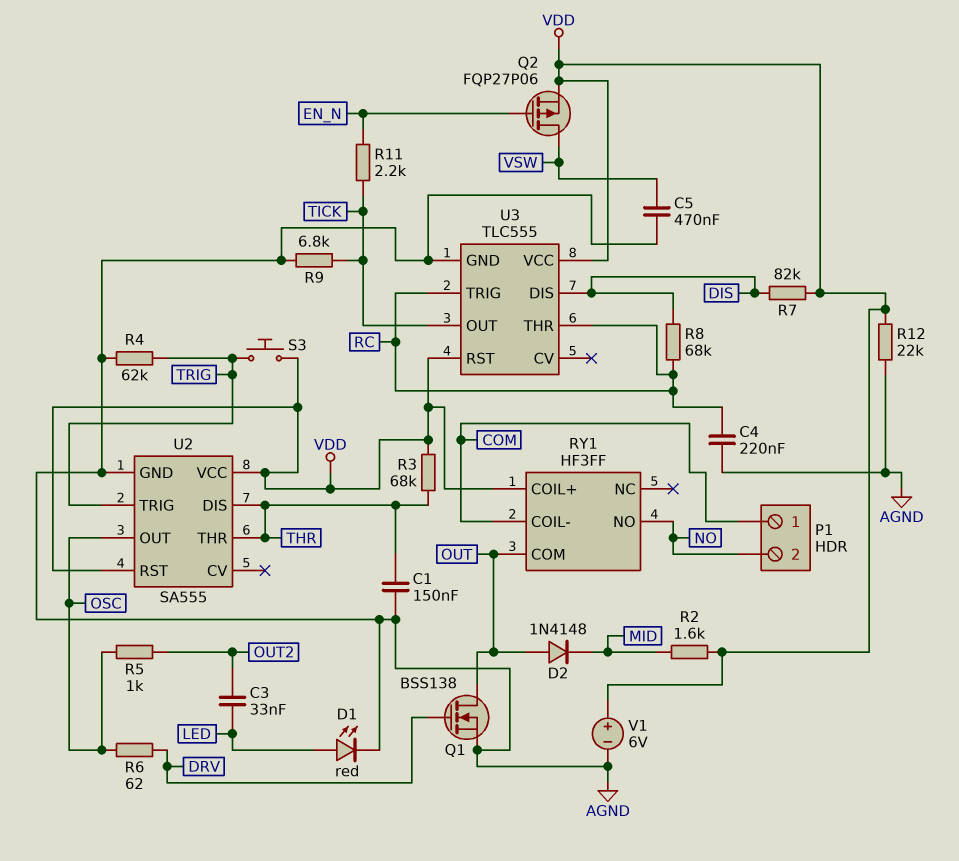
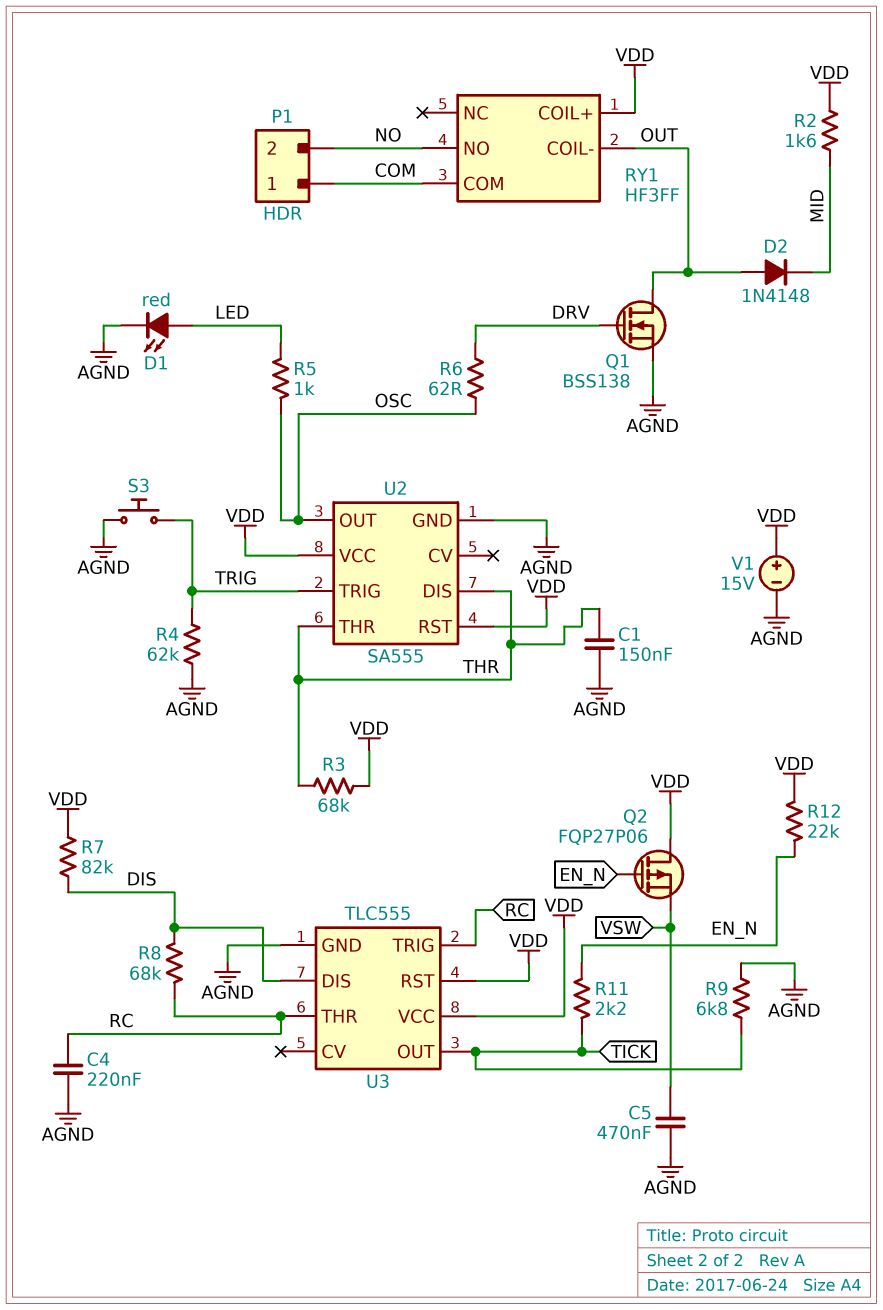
C3: 33nF (LED, OUT2) -> none
Q2: PMOS FQP27P06 (G EN_N, D VSW, S VDD) -> PMOS FQP27P06 (G EN_N, D VDD, S VSW)
R5: 1k (OSC, OUT2) -> 1k (LED, OSC)
R12: 22k (AGND, VDD) -> 22k (EN_N, VDD)
RY1 pin COIL-: COM -> OUT
RY1 pin COM: OUT -> COM
S3: button (TRIG, VDD) -> button (AGND, TRIG)
V1: 6V (plus VDD, minus AGND) -> 15V (plus VDD, minus AGND)

